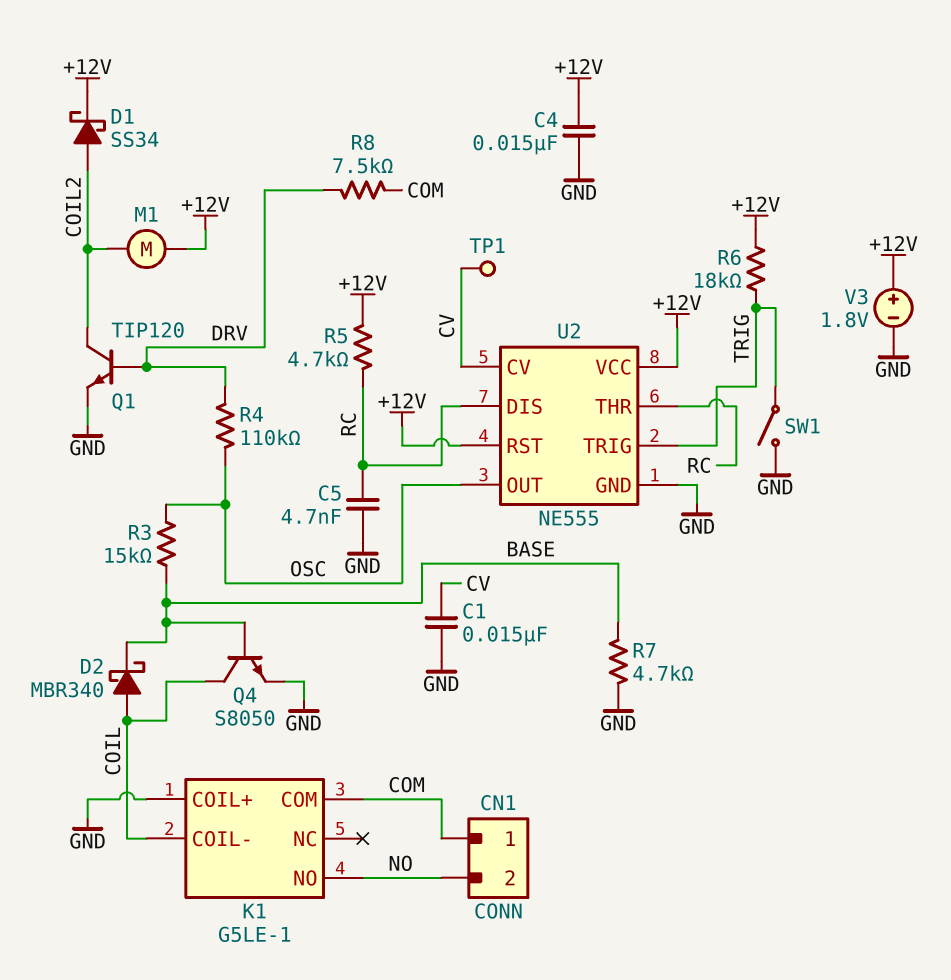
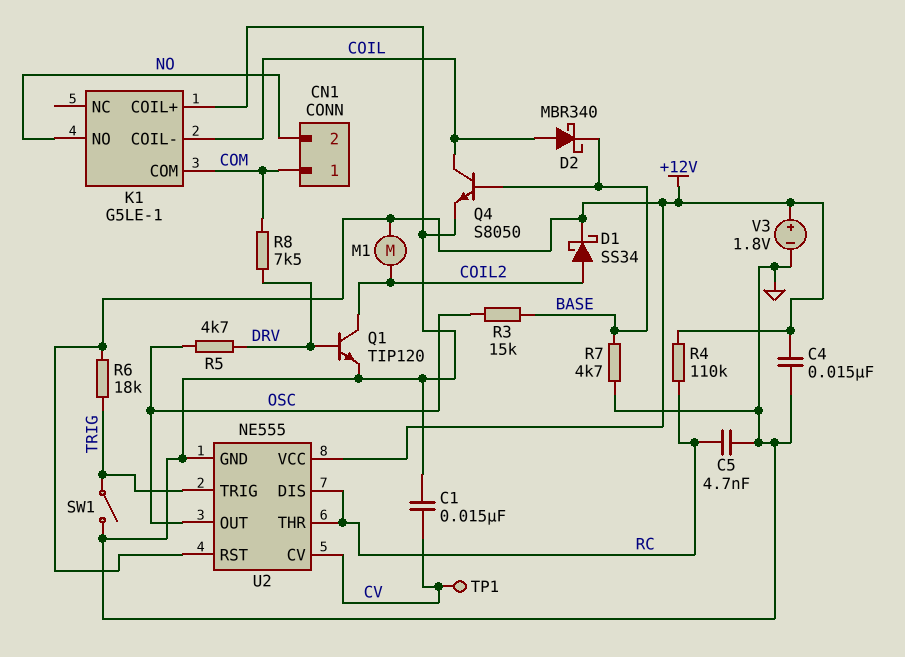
R4: 110k (DRV, OSC) -> 110k (+12V, RC)
R5: 4.7k (+12V, RC) -> 4.7k (DRV, OSC)

